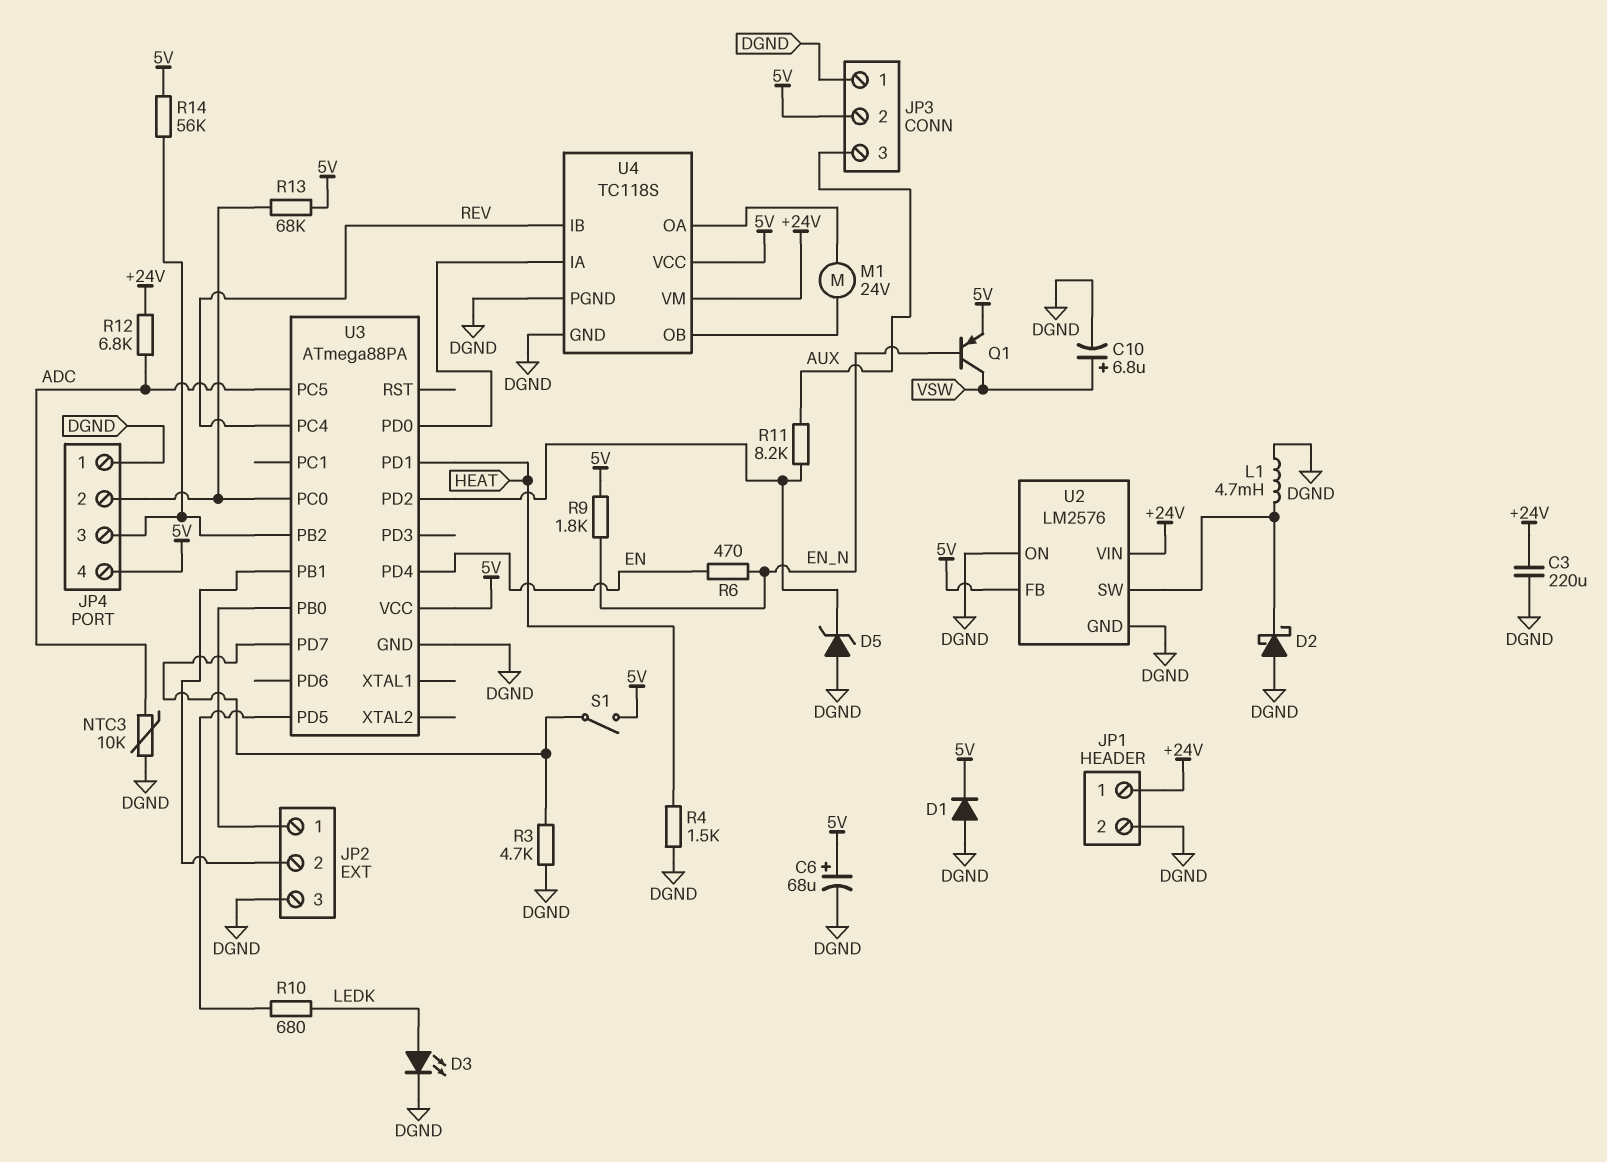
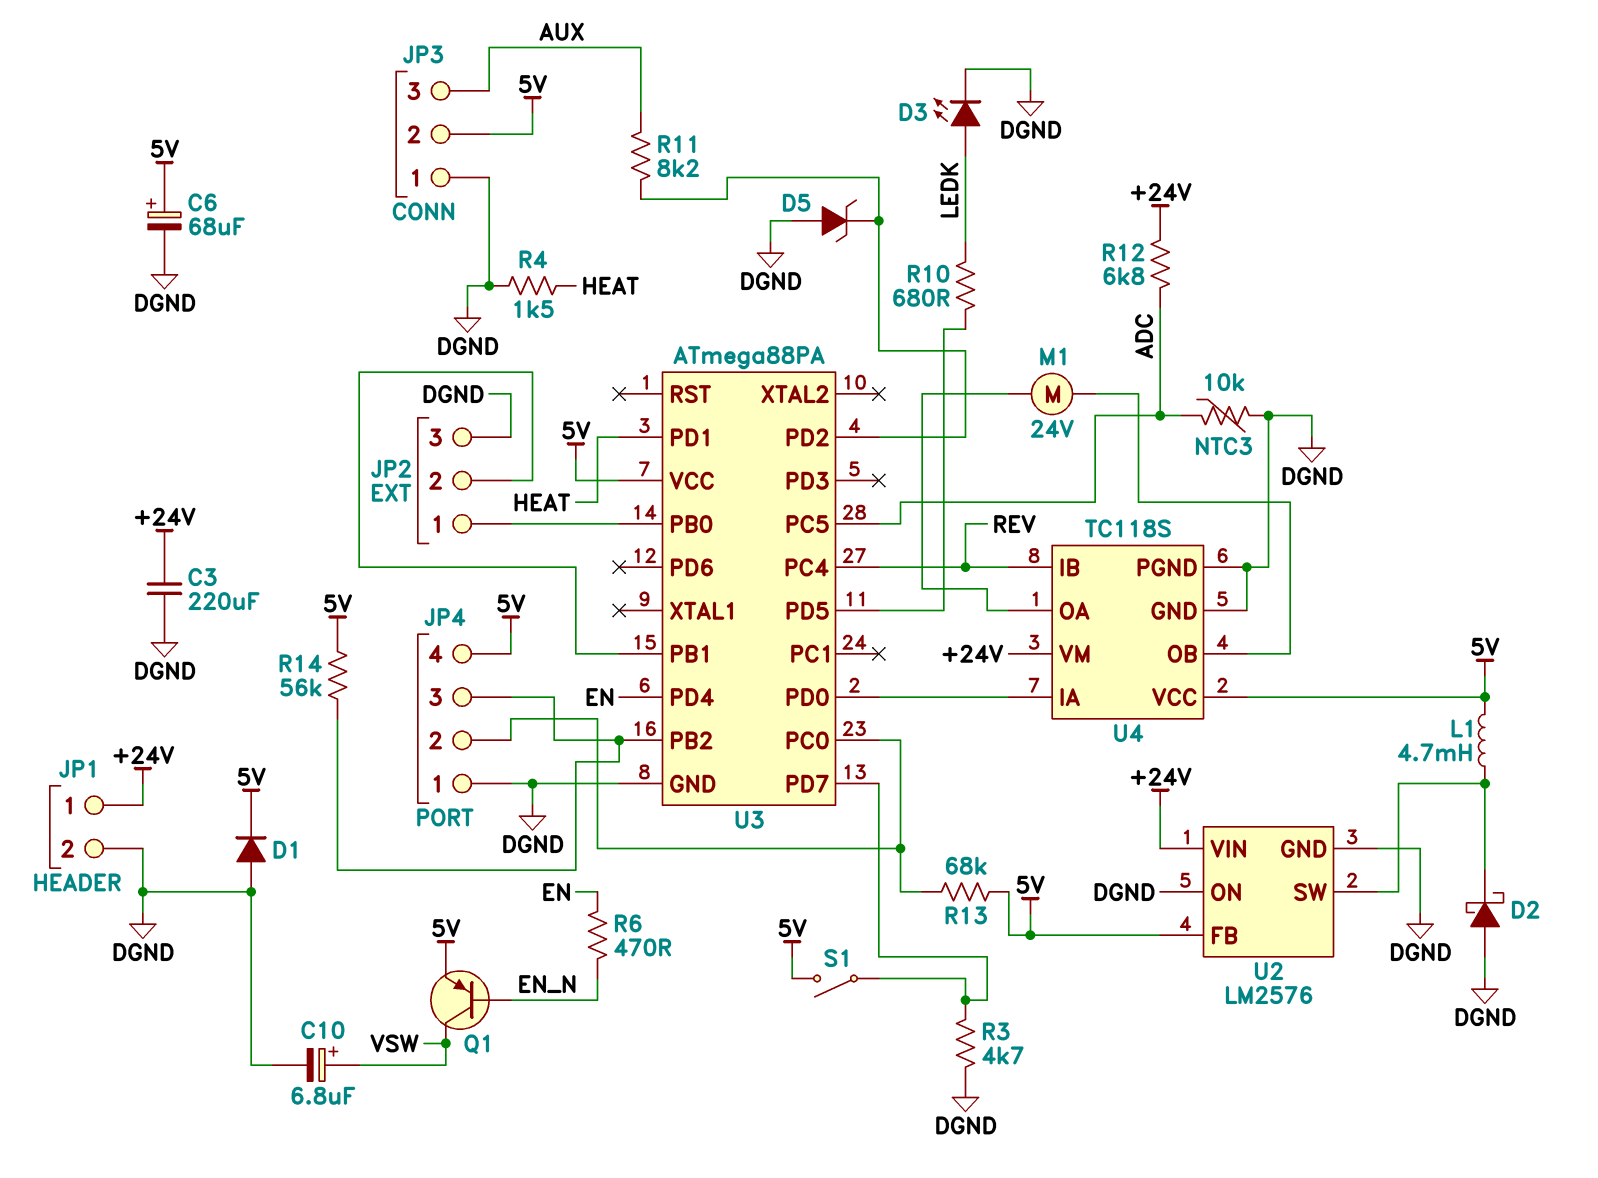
L1: 4.7mH (DGND, U2/SW) -> 4.7mH (5V, U2/SW)
R9: 1.8k (5V, EN_N) -> none

